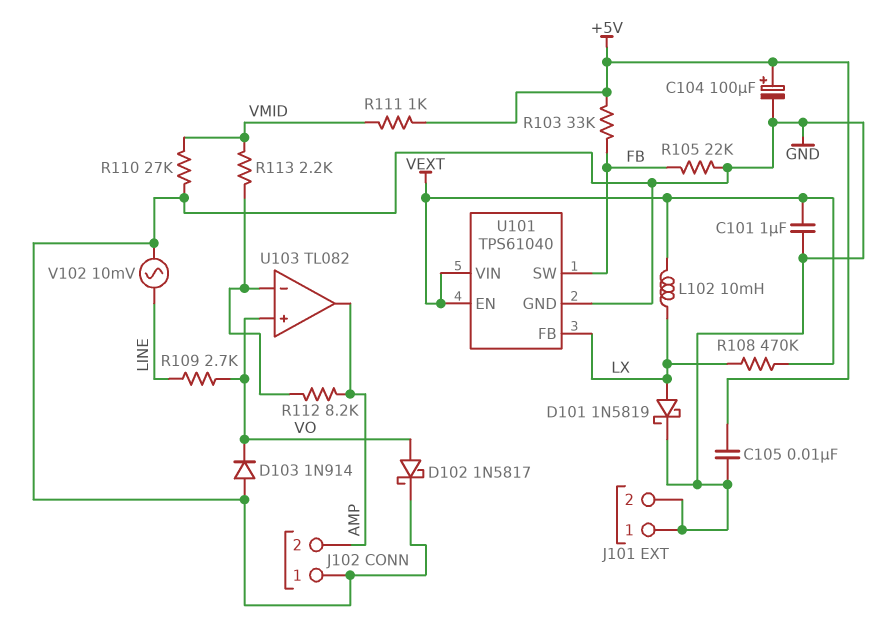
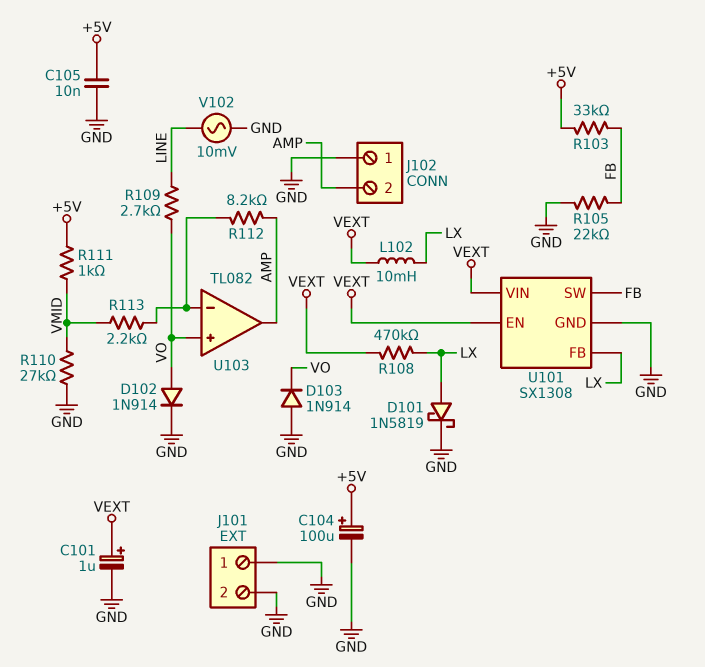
C101: 1uF (GND, VEXT) -> 1uF (plus VEXT, minus GND)
D102: schottky 1N5817 (A VO, K GND) -> diode 1N914 (A VO, K GND)
U101: TPS61040 -> SX1308

